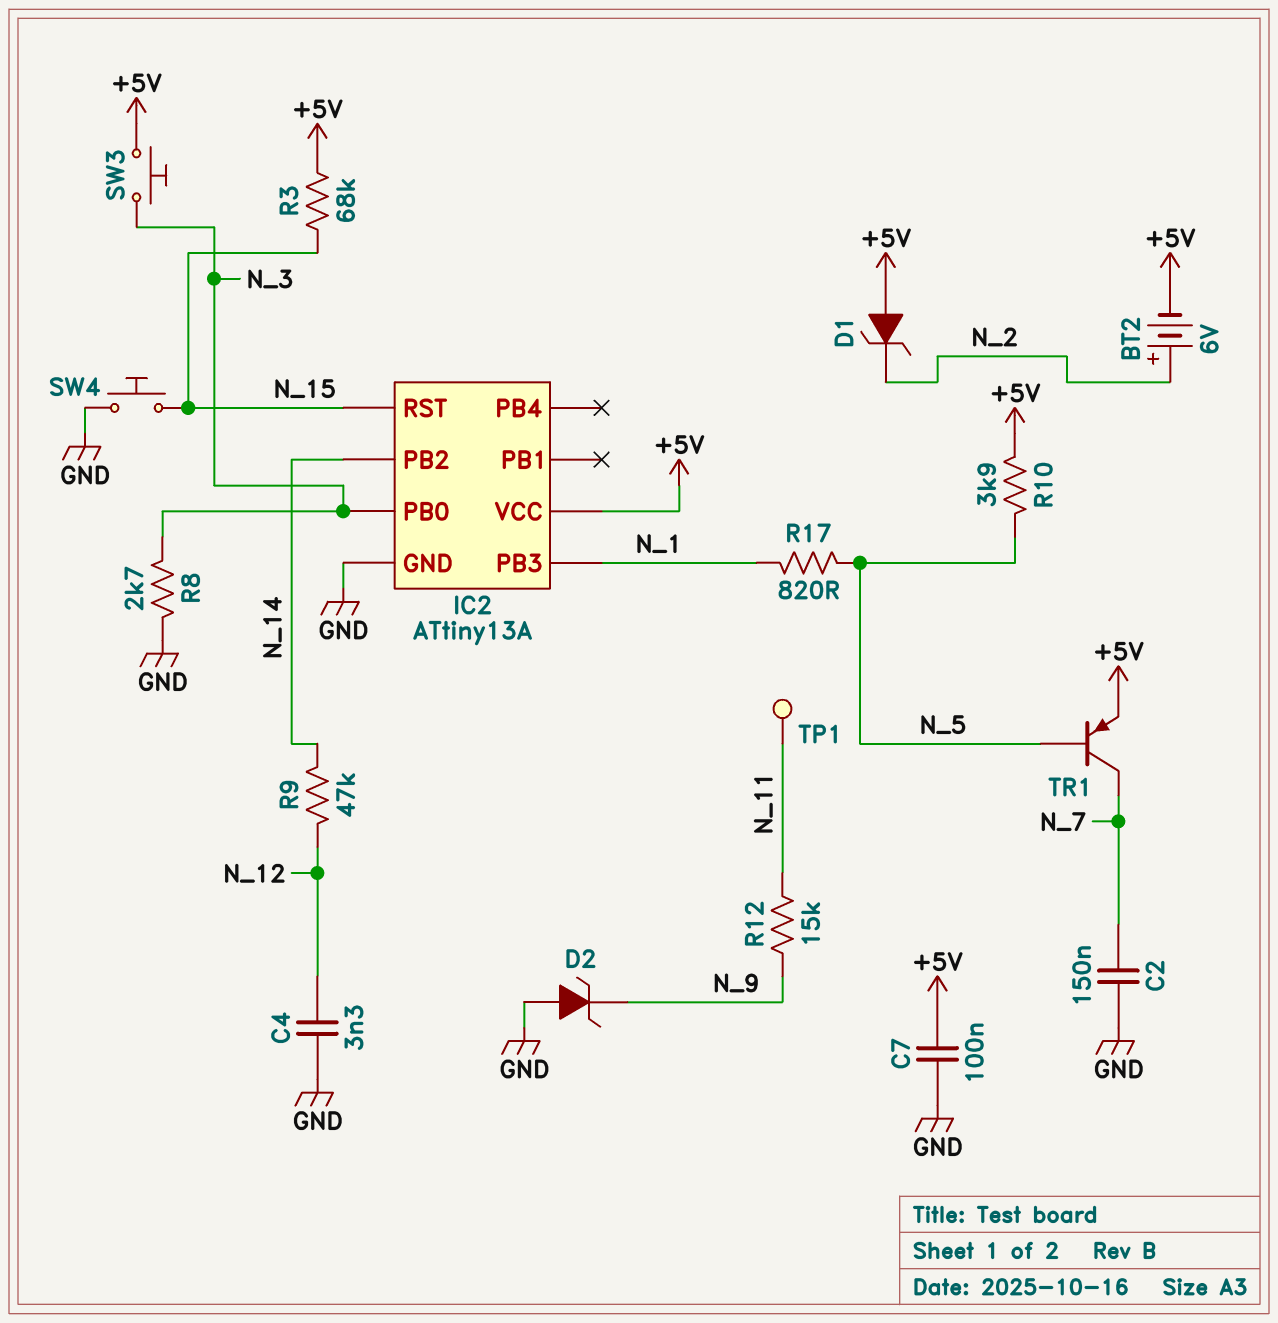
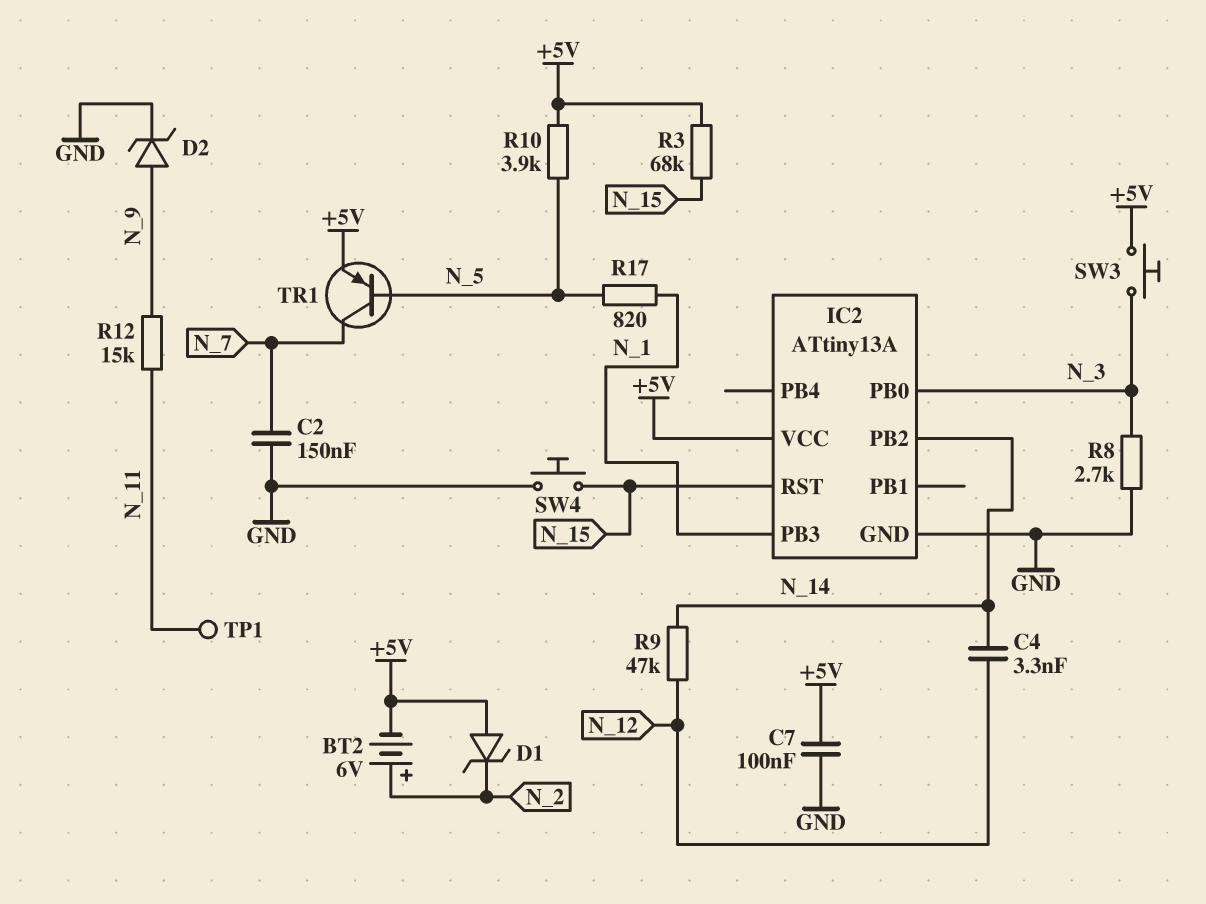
C4: 3.3nF (GND, N_12) -> 3.3nF (N_12, N_14)
D2: zener (A GND, K N_9) -> zener (A N_9, K GND)

